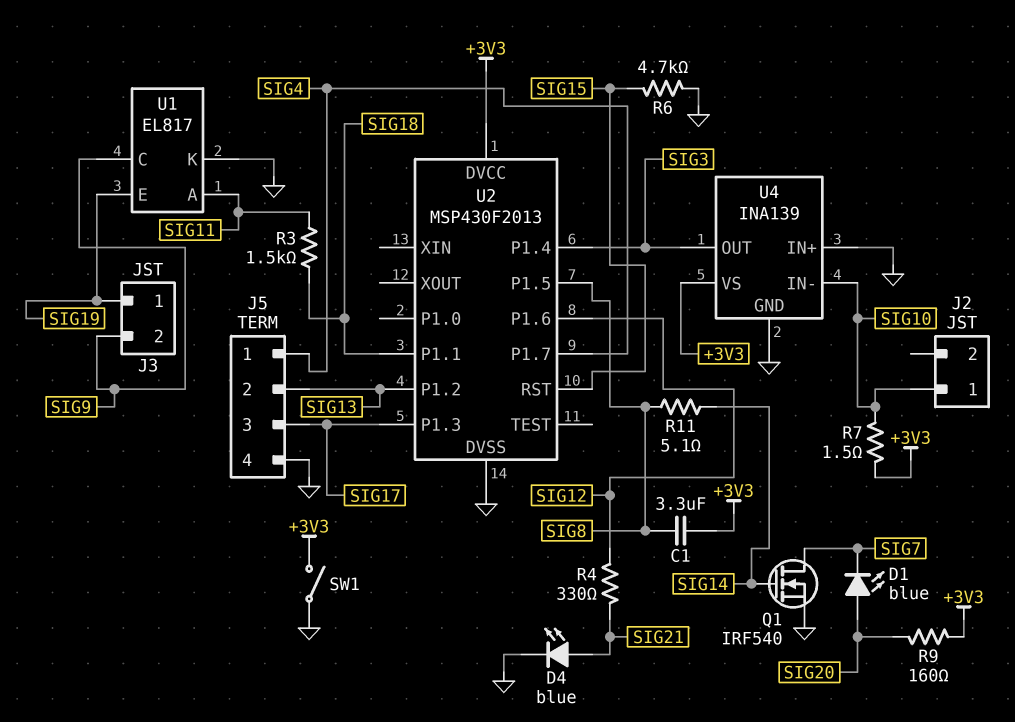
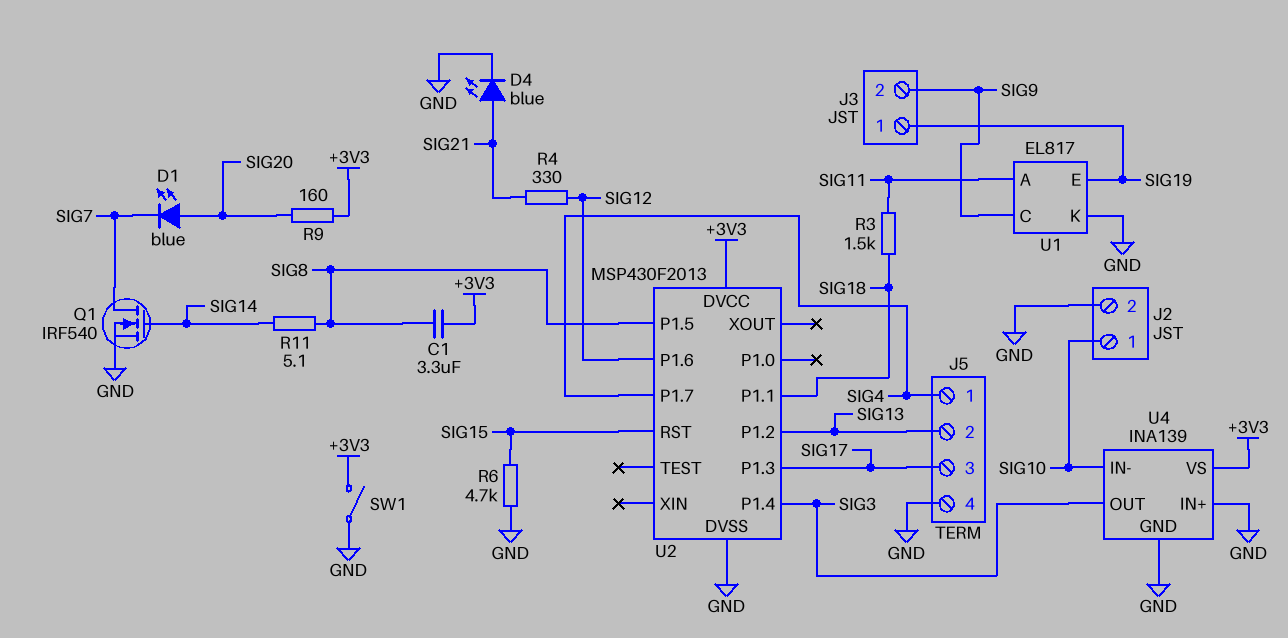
J2 pin 2: none -> GND
R7: 1.5 (+3V3, SIG10) -> none

